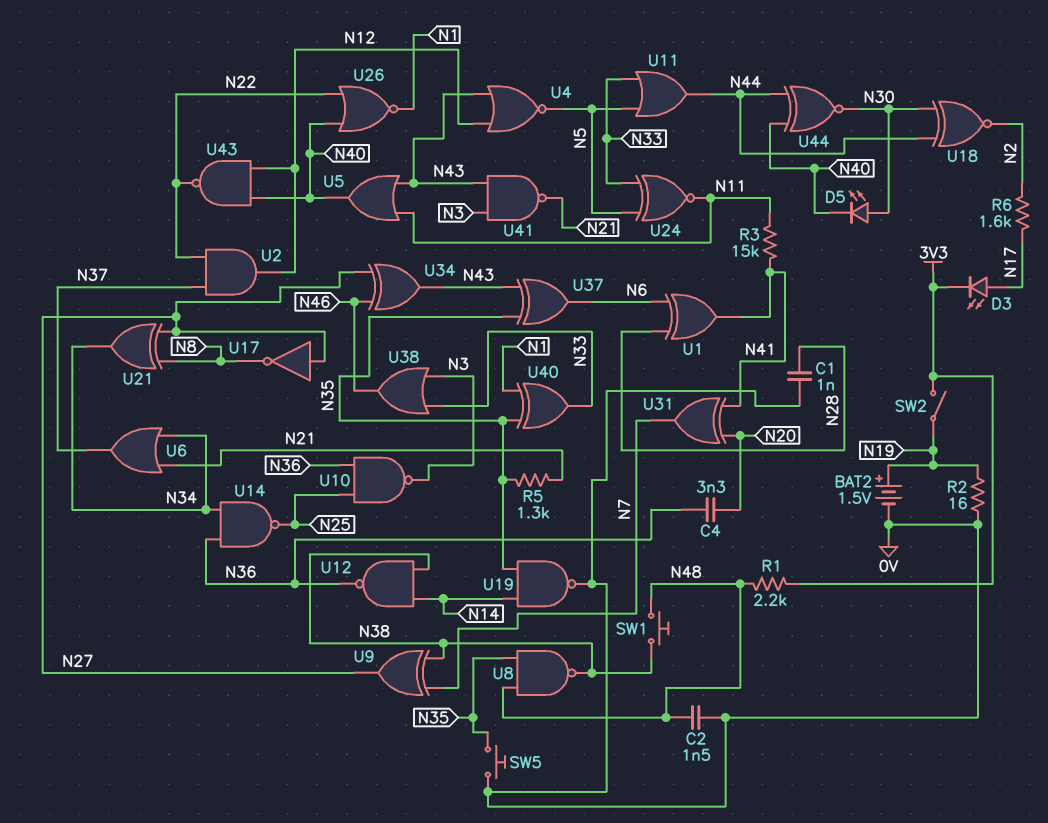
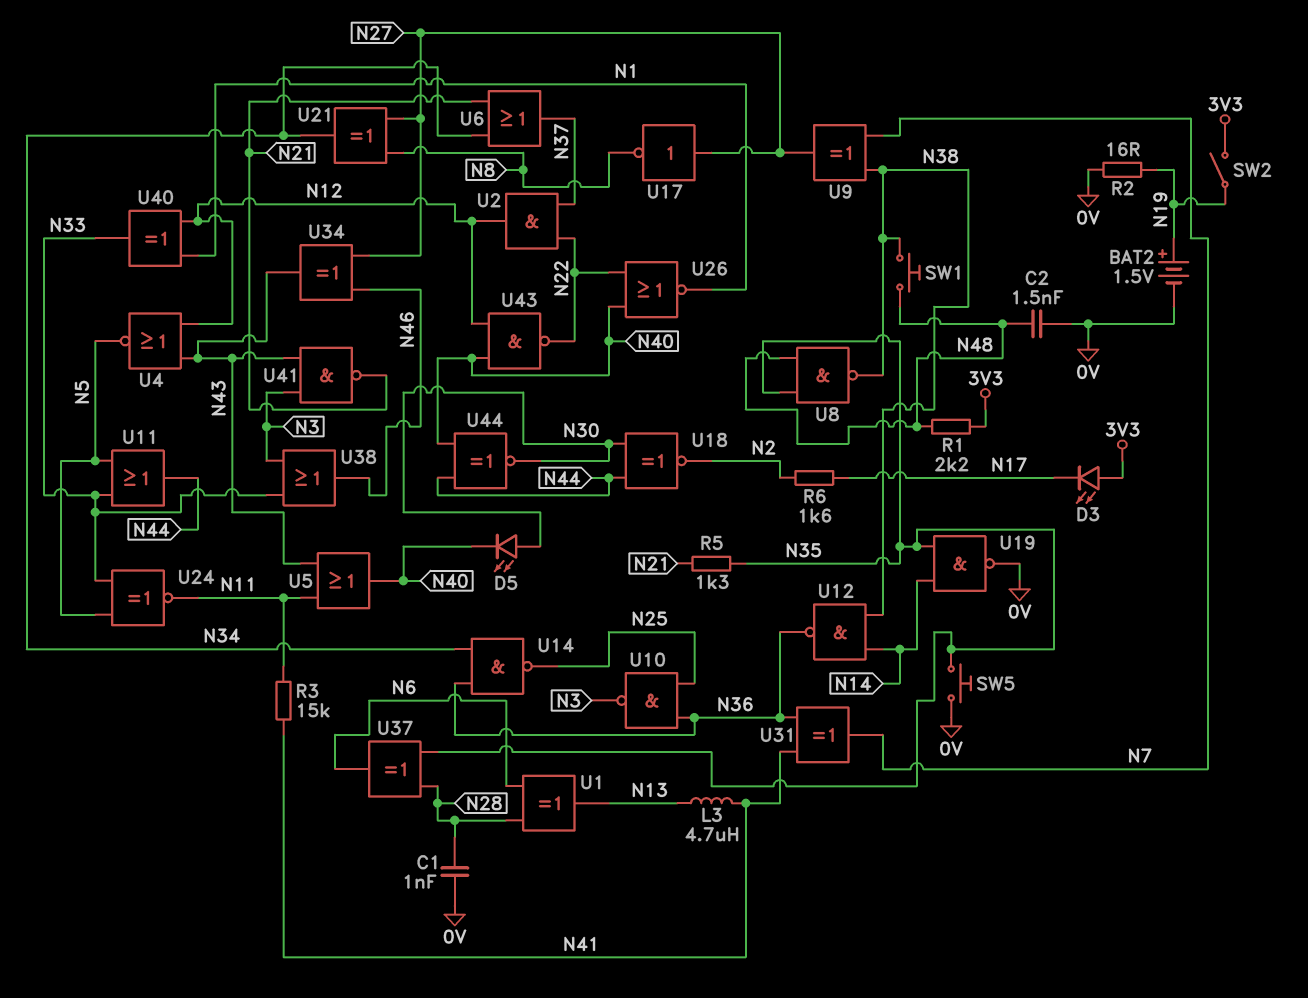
C4: 3.3nF (N20, N36) -> none
D3: LED (A N17, K 3V3) -> LED (A 3V3, K N17)
L3: none -> 4.7uH (N13, N41)
U1: XOR (in N6, in N28, out N41) -> XOR (in N6, in N28, out N13)
U31: XOR (in N20, in N41, out N7) -> XOR (in N36, in N41, out N7)
U37: XOR (in N35, in N43, out N6) -> XOR (in N28, in N35, out N6)
U40: XOR (in N1, in N35, out N33) -> XOR (in N1, in N12, out N33)

